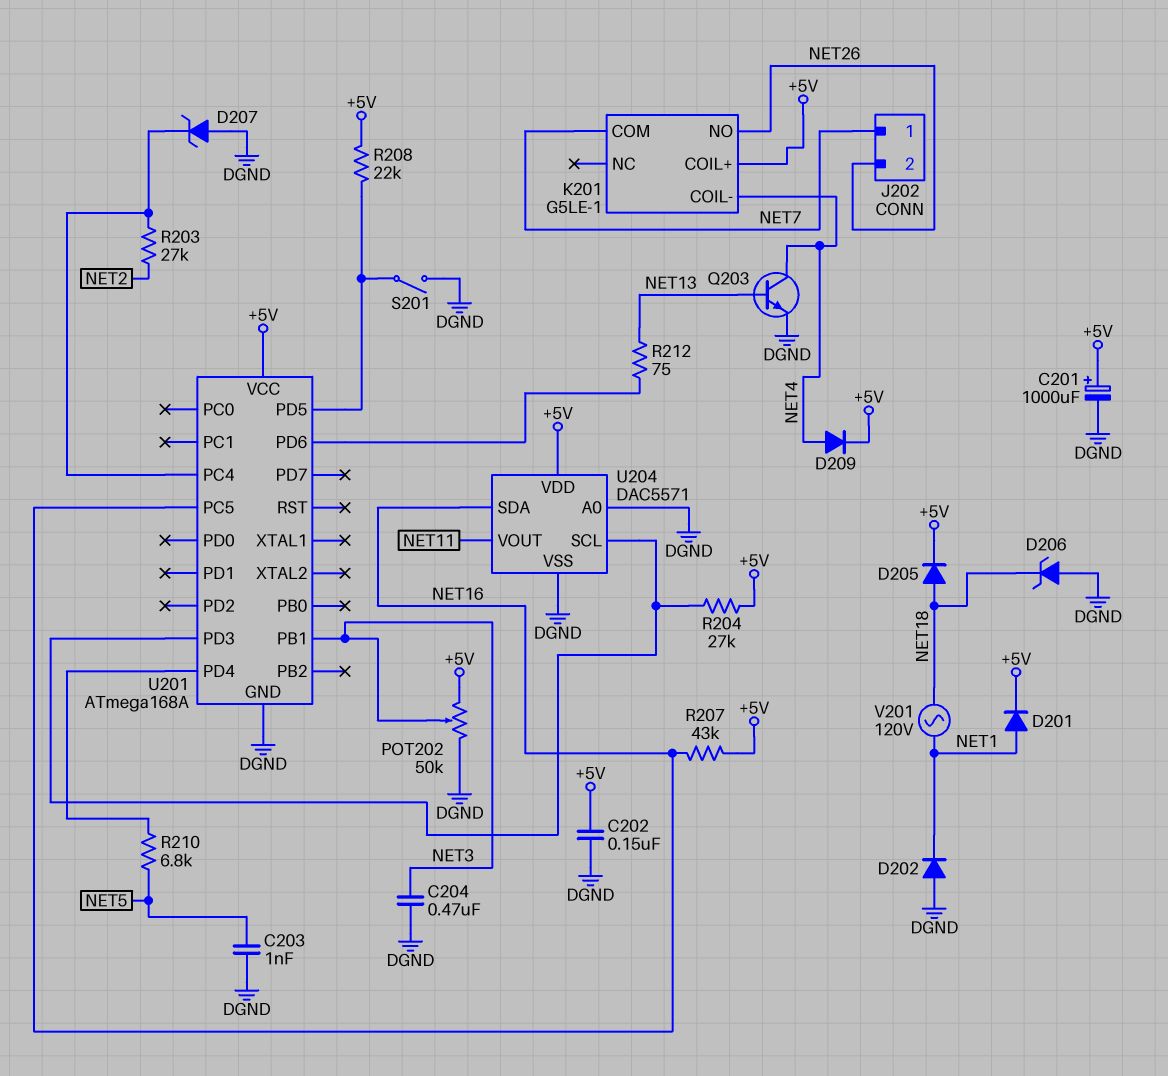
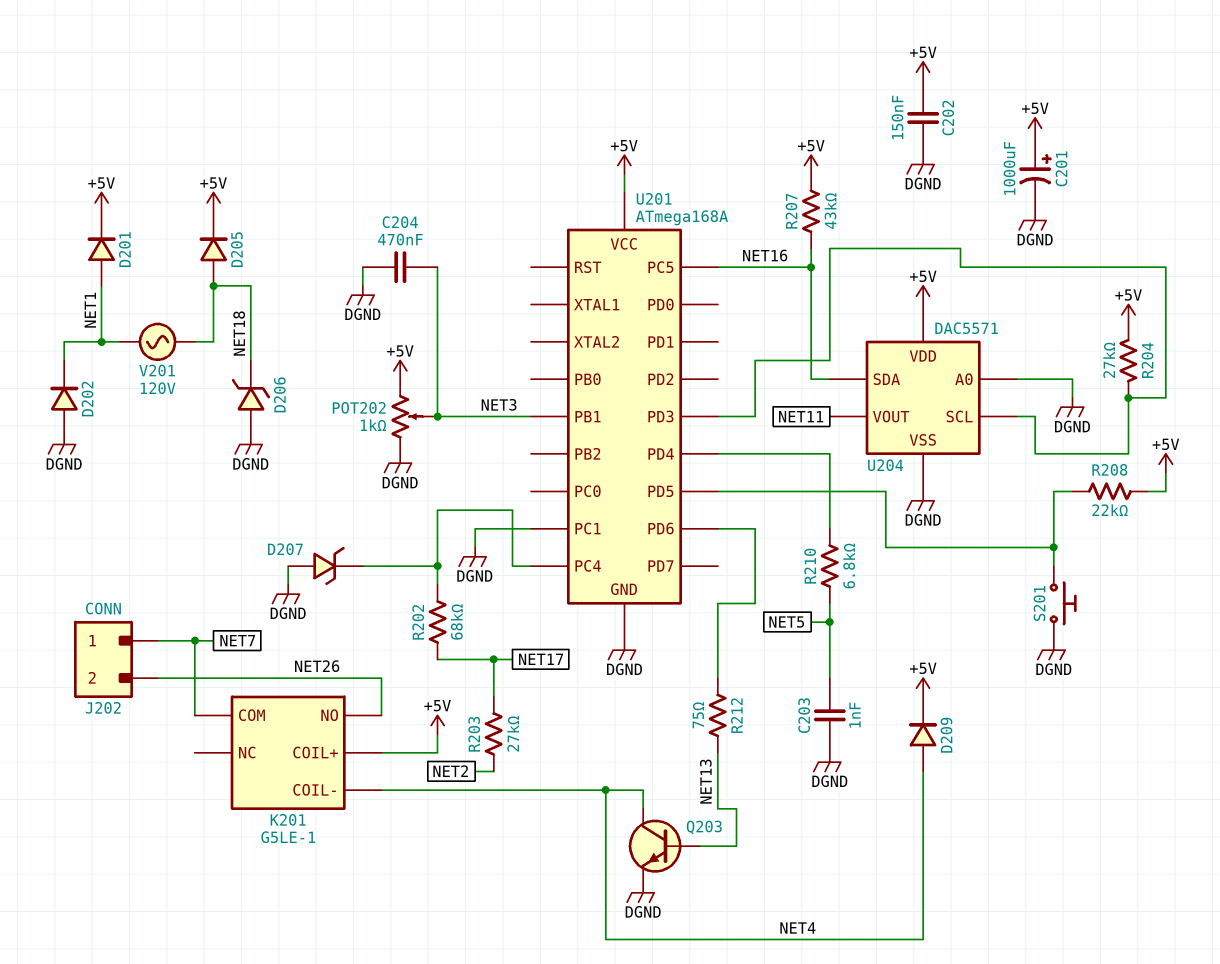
POT202: 50k (+5V, DGND, wiper NET3) -> 1k (+5V, DGND, wiper NET3)
R202: none -> 68k (NET17, U201/PC4)
R203: 27k (NET2, U201/PC4) -> 27k (NET2, NET17)
S201: switch (DGND, U201/PD5) -> button (DGND, U201/PD5)
U201 pin PC1: none -> DGND

